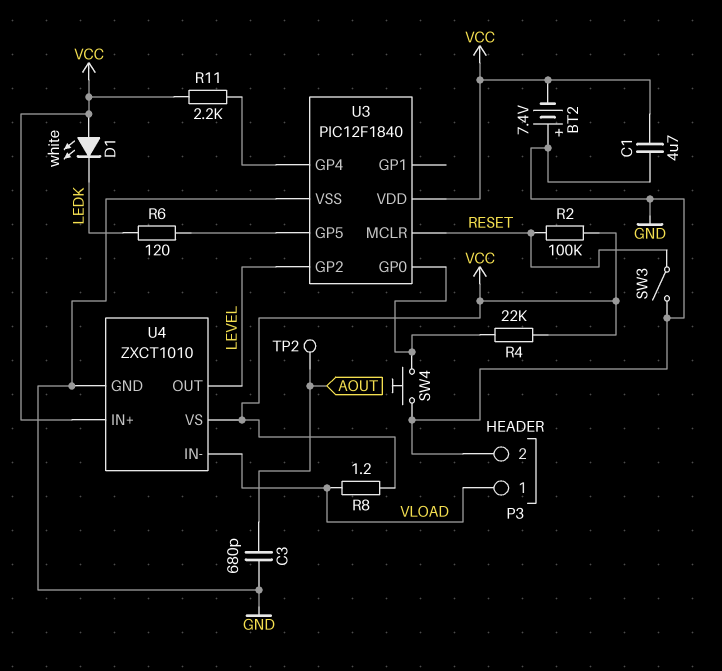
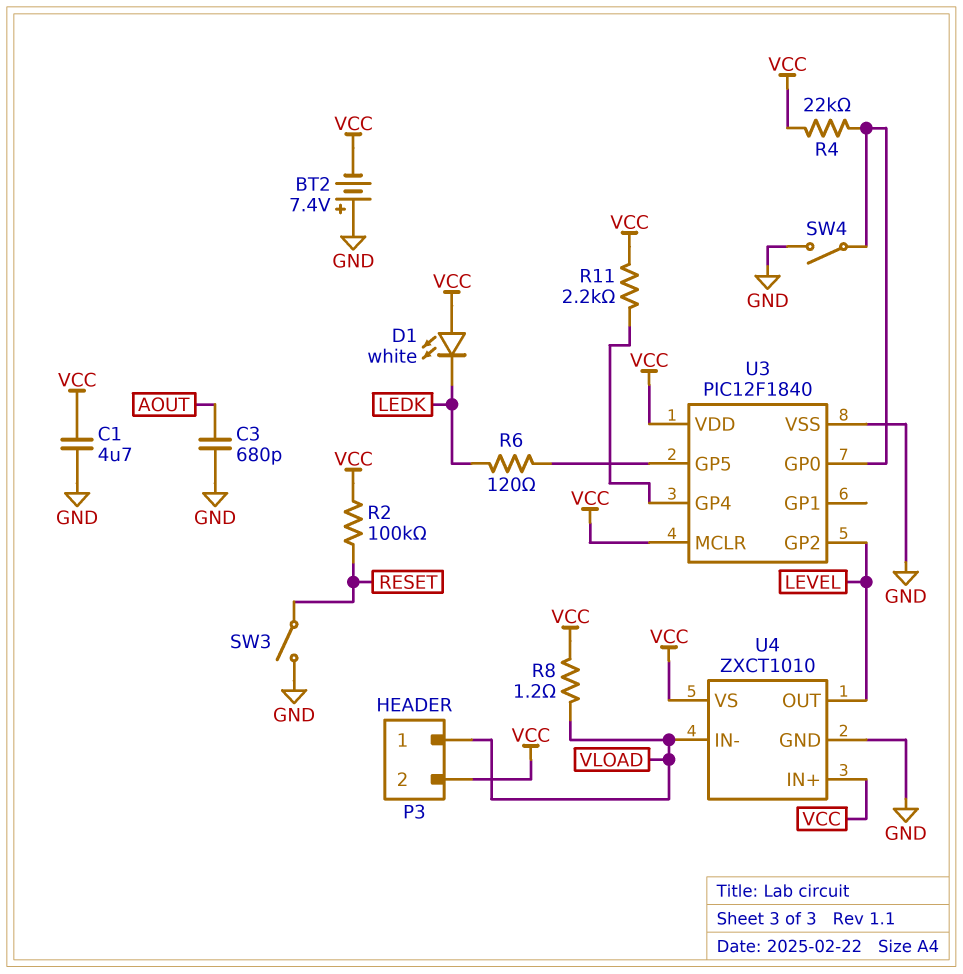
P3 pin 2: GND -> VCC
SW4: button (GND, U3/GP0) -> switch (GND, U3/GP0)
TP2: test point (AOUT) -> none
U3 pin MCLR: RESET -> VCC

